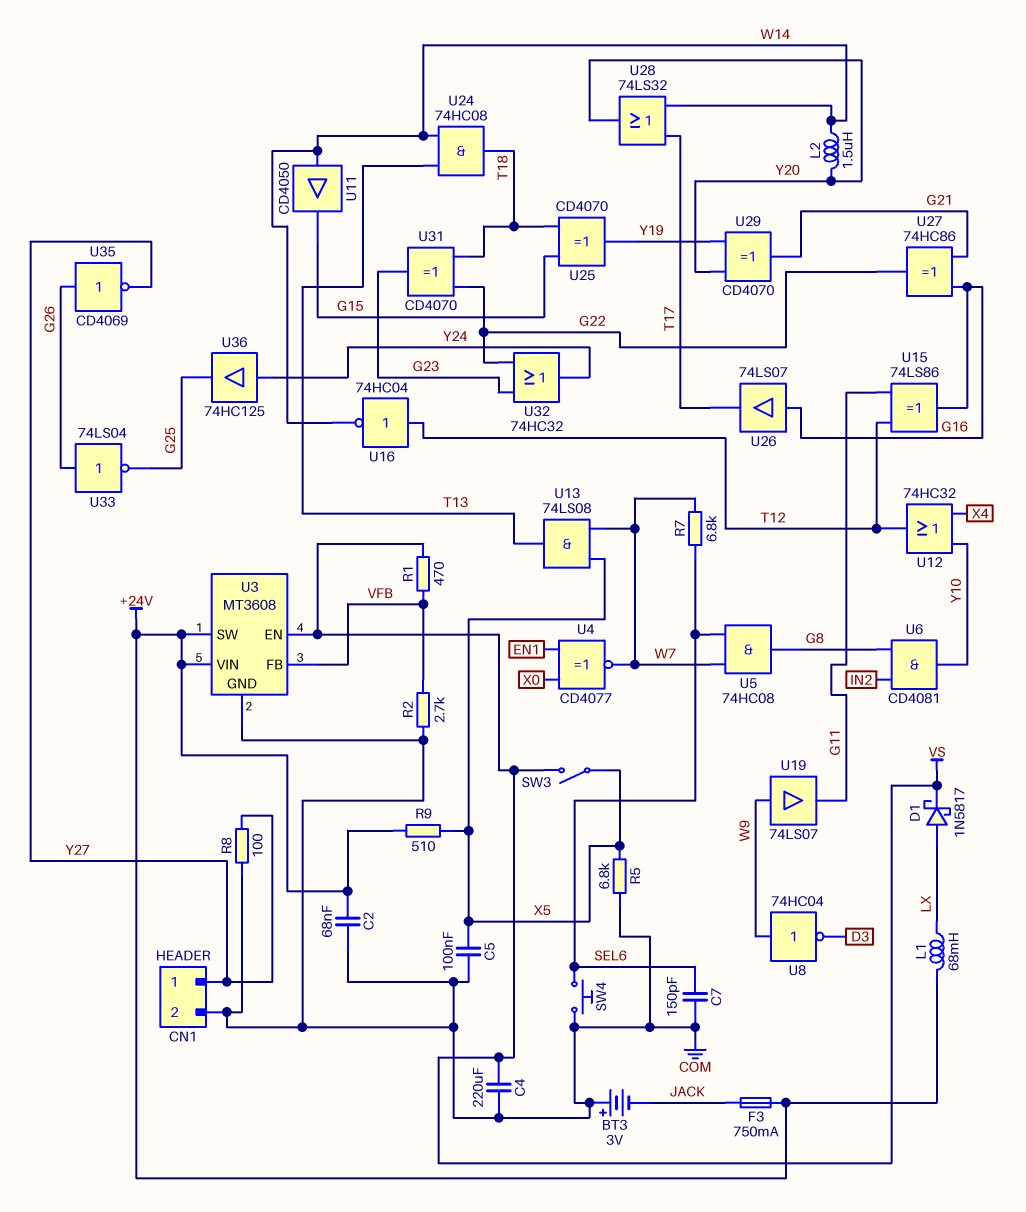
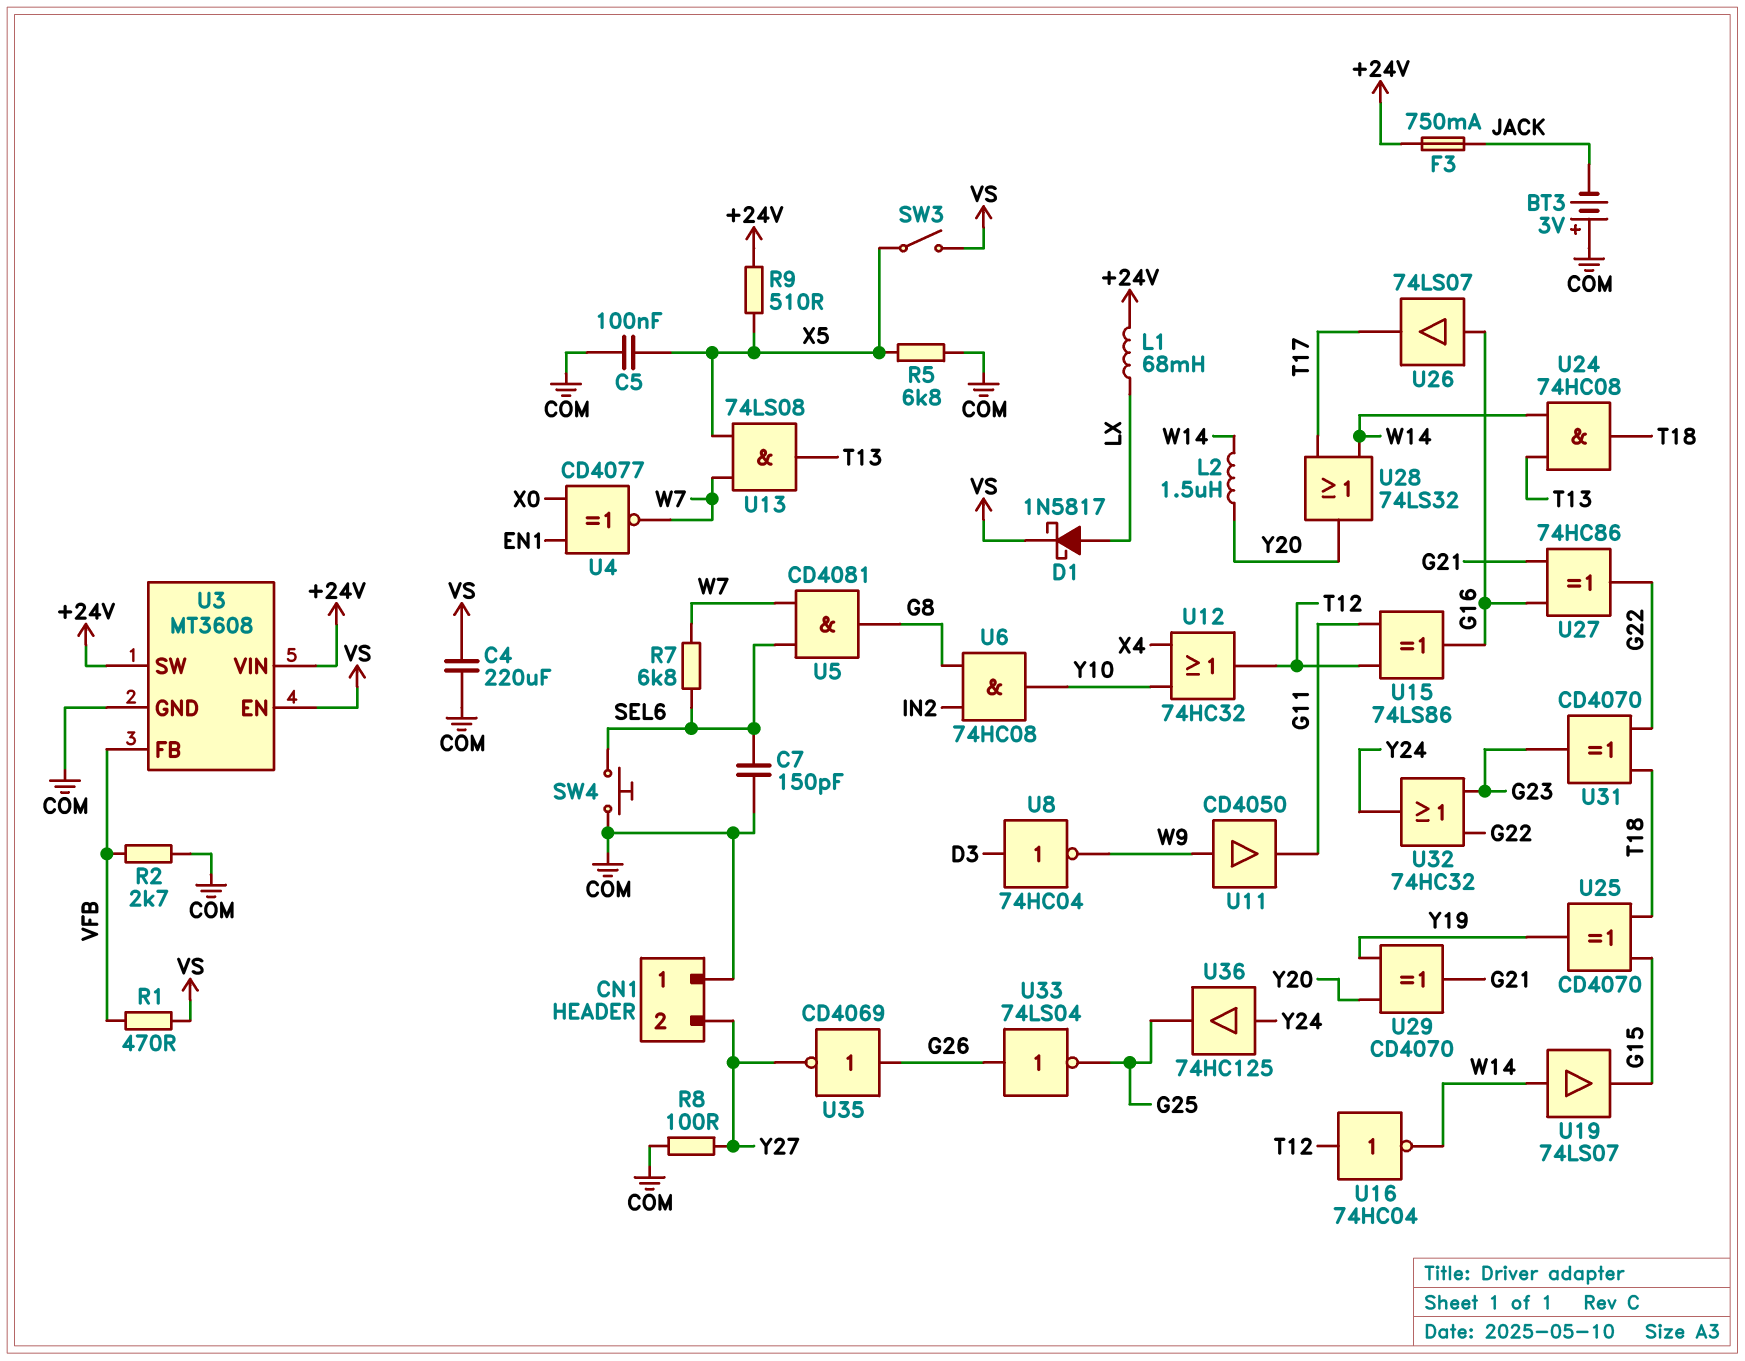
C2: 68nF (+24V, COM) -> none
CN1 pin 1: Y27 -> COM
CN1 pin 2: COM -> Y27
U5: AND 74HC08 (in SEL6, in W7, out G8) -> AND CD4081 (in SEL6, in W7, out G8)
U6: AND CD4081 (in G8, in IN2, out Y10) -> AND 74HC08 (in G8, in IN2, out Y10)
U8: NOT 74HC04 (in W9, out D3) -> NOT 74HC04 (in D3, out W9)
U11: buffer CD4050 (in W14, out G15) -> buffer CD4050 (in W9, out G11)
U19: buffer 74LS07 (in W9, out G11) -> buffer 74LS07 (in W14, out G15)

